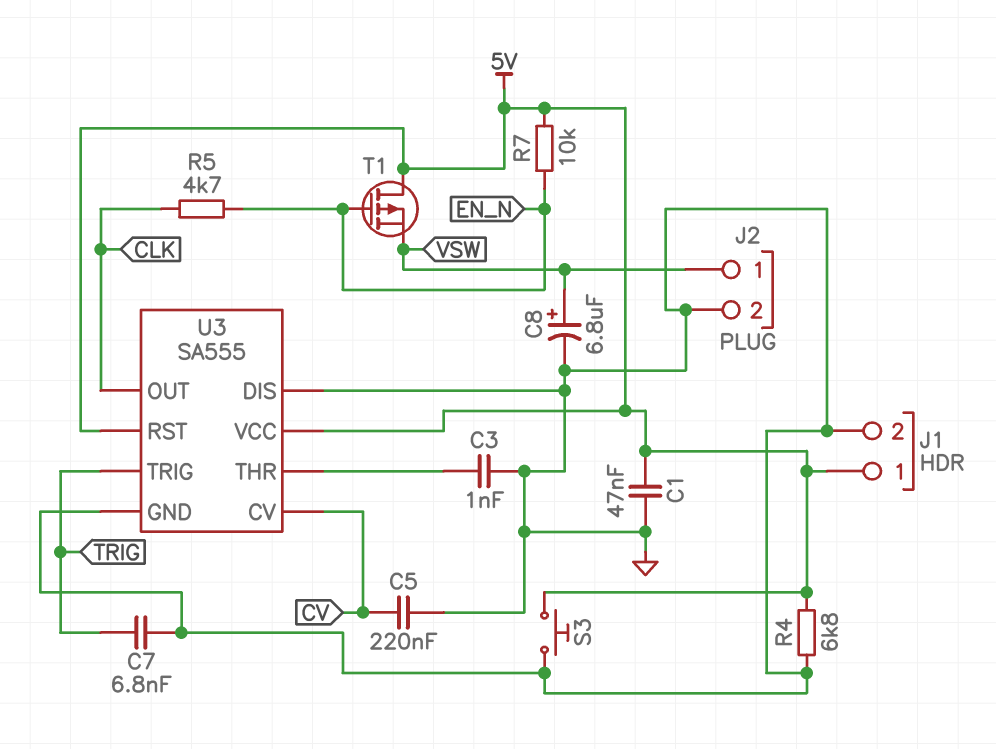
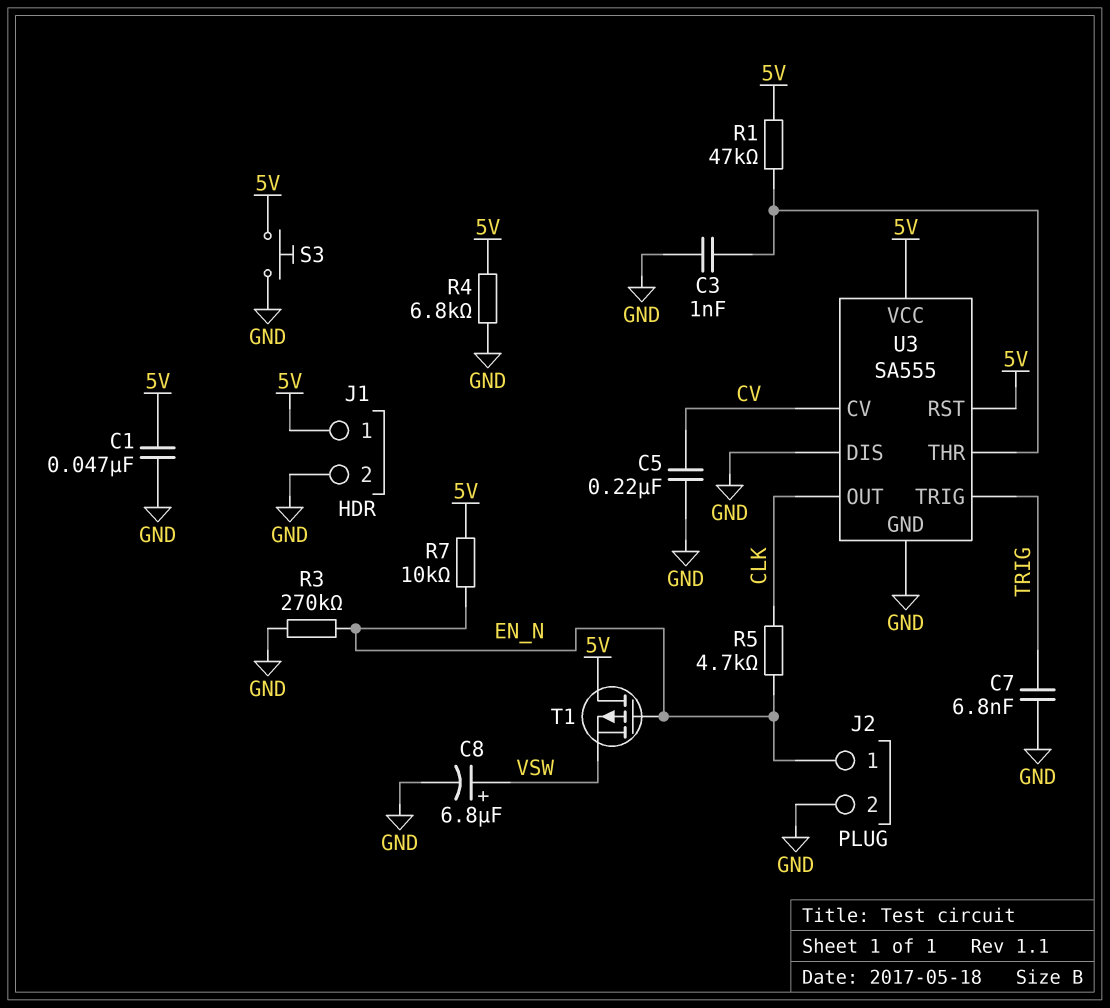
J2 pin 1: VSW -> EN_N
R1: none -> 47k (5V, U3/THR)
R3: none -> 270k (EN_N, GND)

